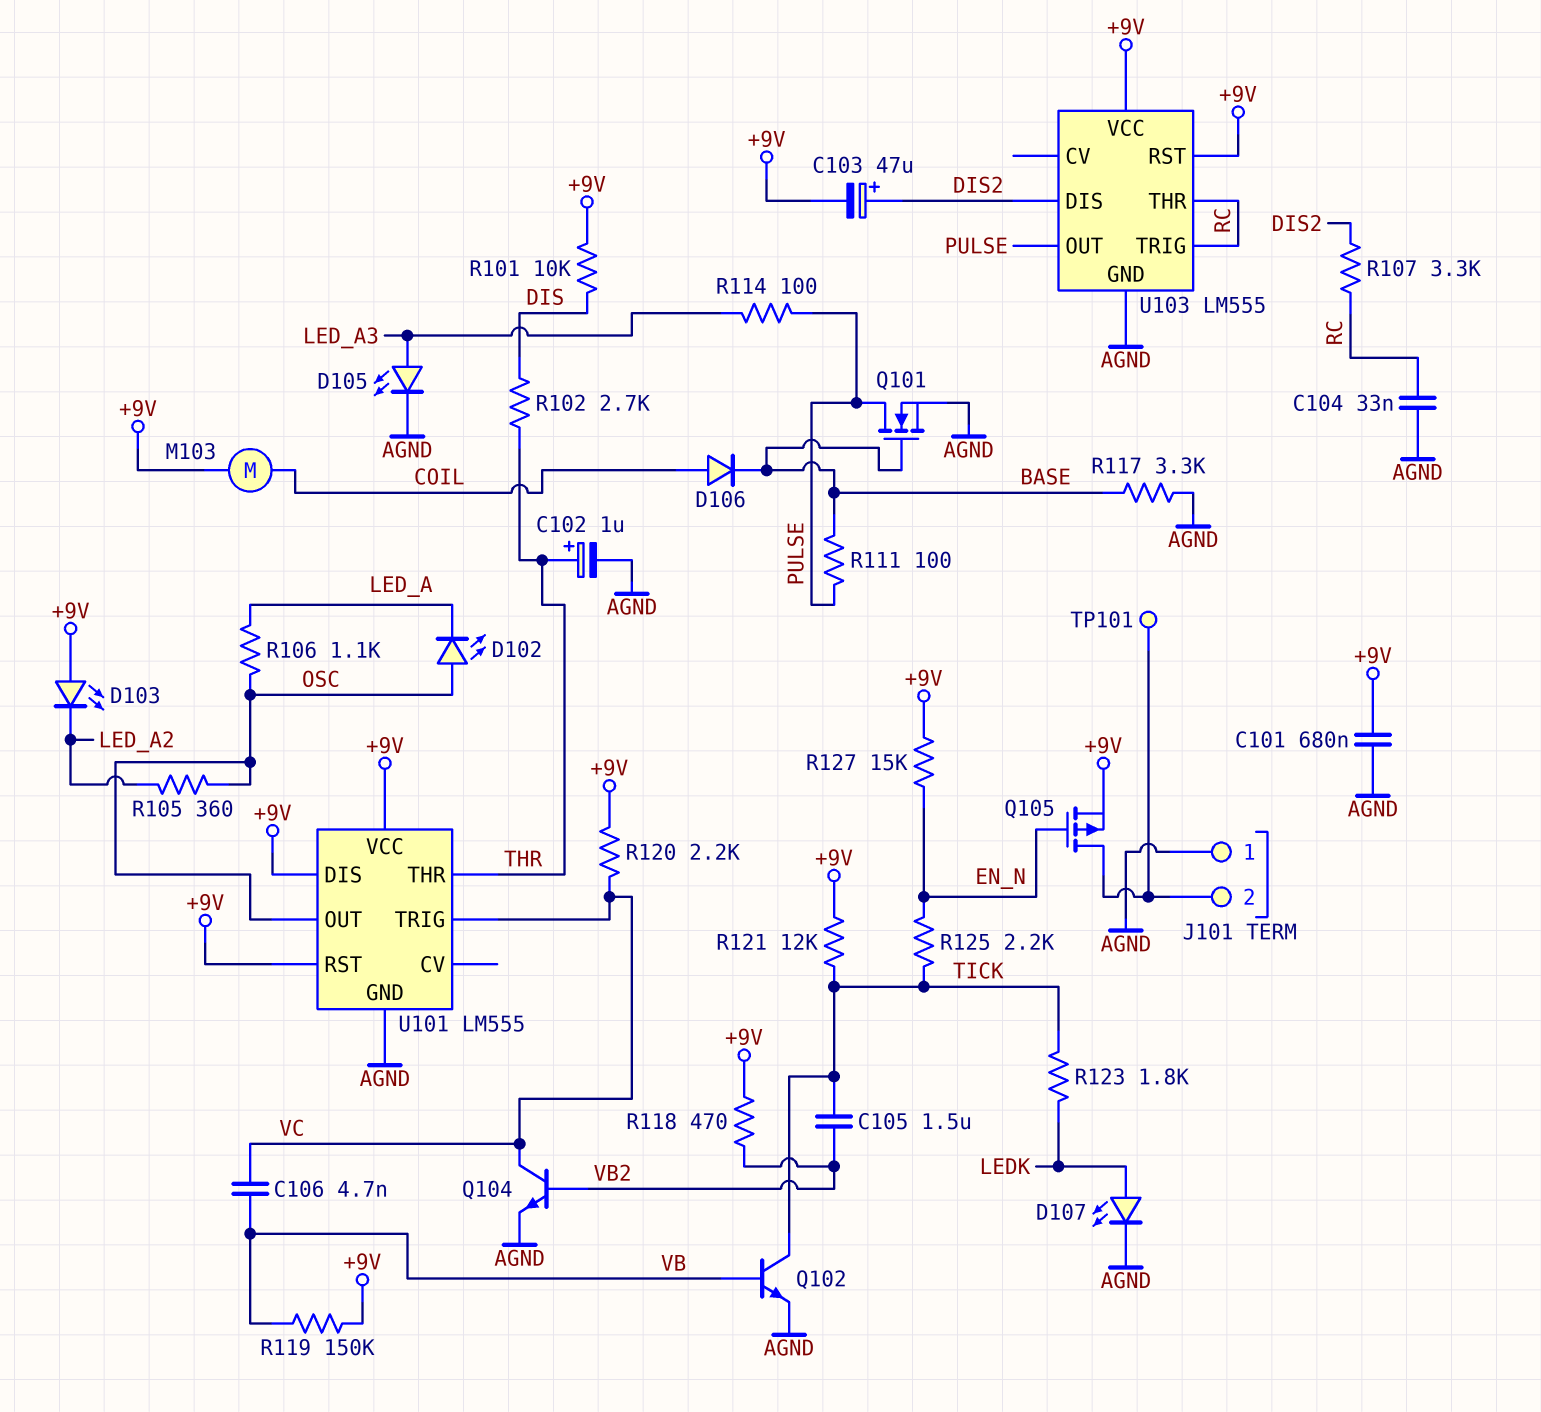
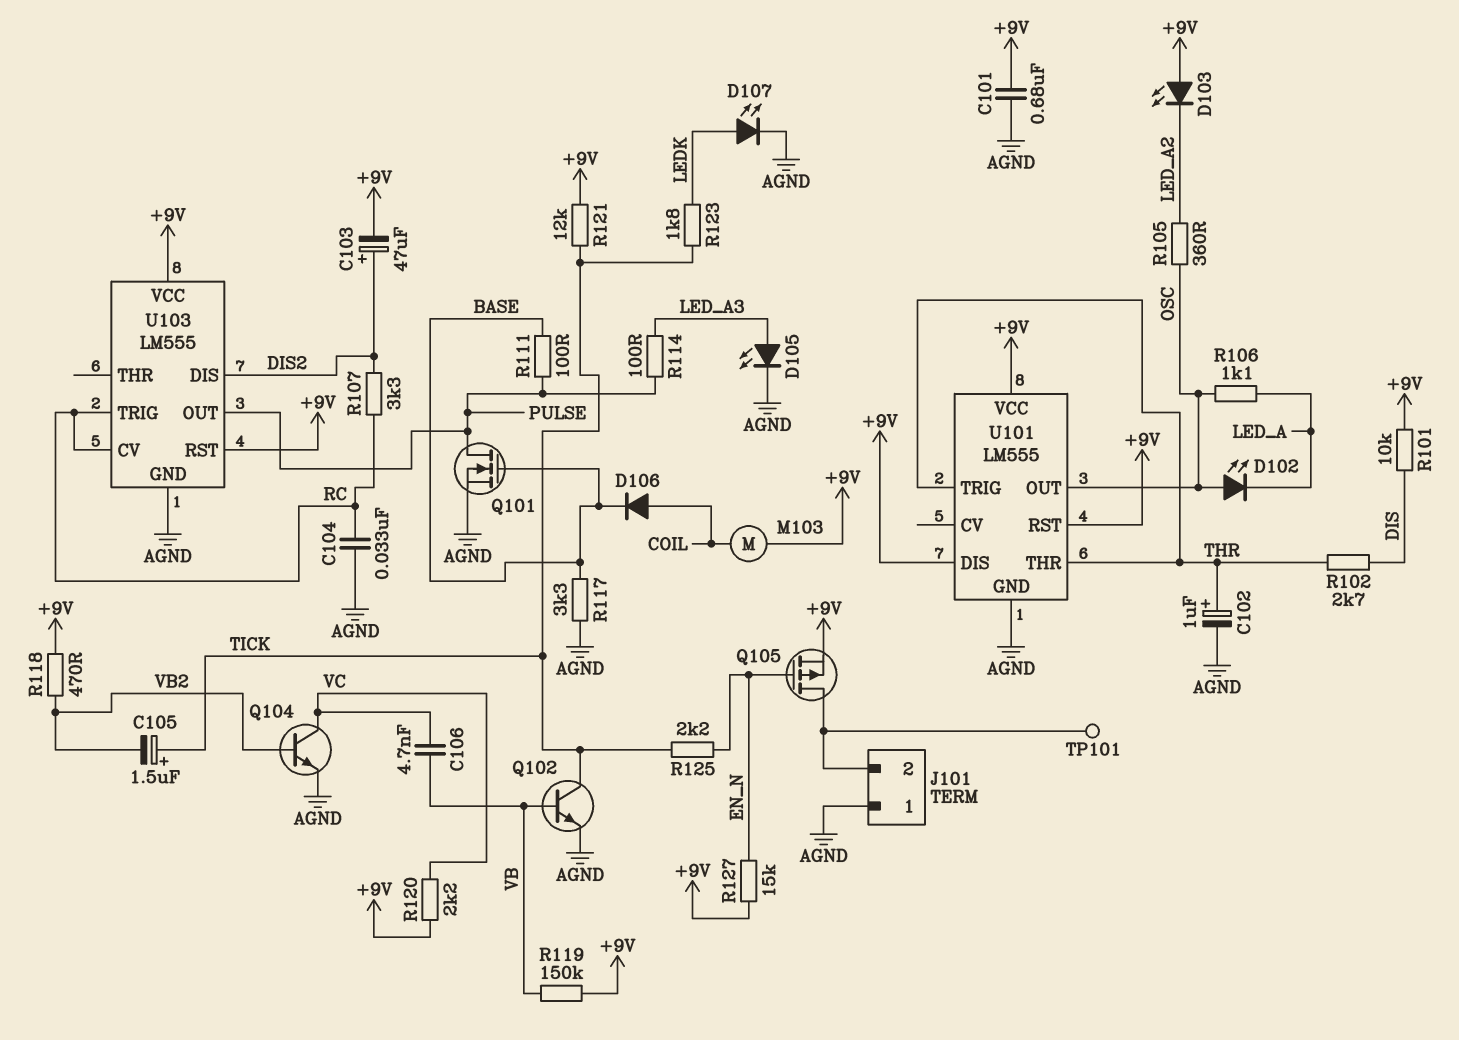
C105: 1.5uF (TICK, VB2) -> 1.5uF (plus TICK, minus VB2)
U101 pin TRIG: VC -> THR
U103 pin CV: none -> RC
U103 pin THR: RC -> none

